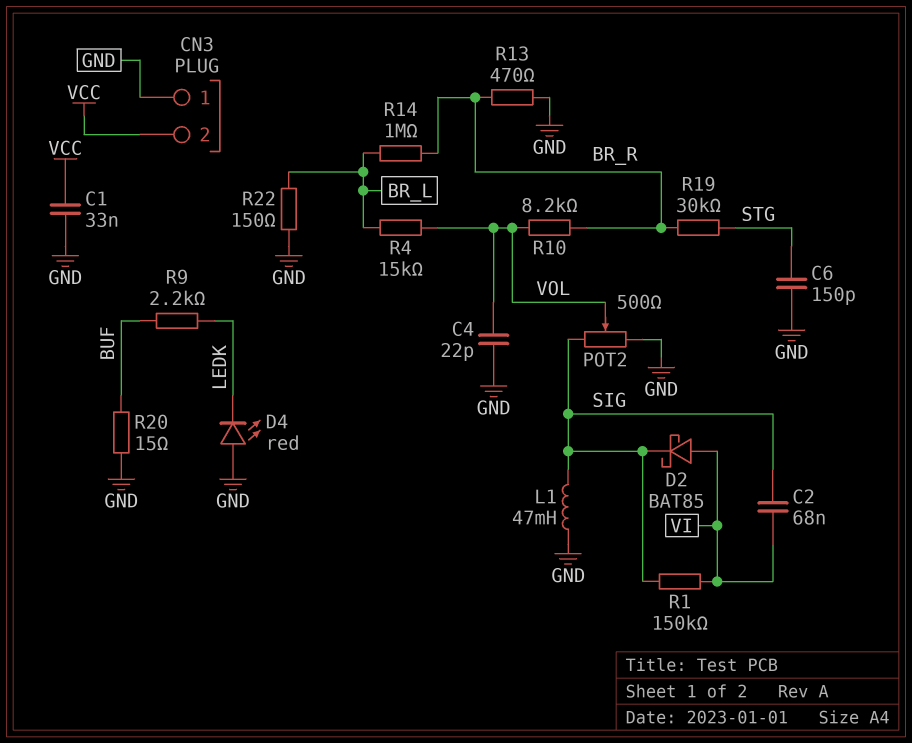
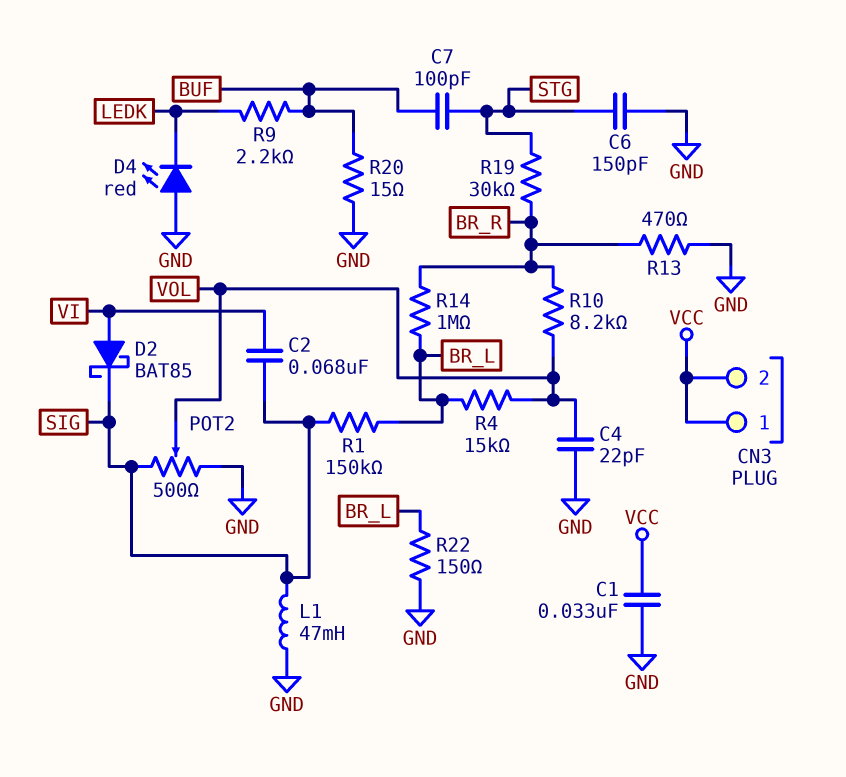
C7: none -> 100pF (BUF, STG)
CN3 pin 1: GND -> VCC
R1: 150k (SIG, VI) -> 150k (BR_L, SIG)

